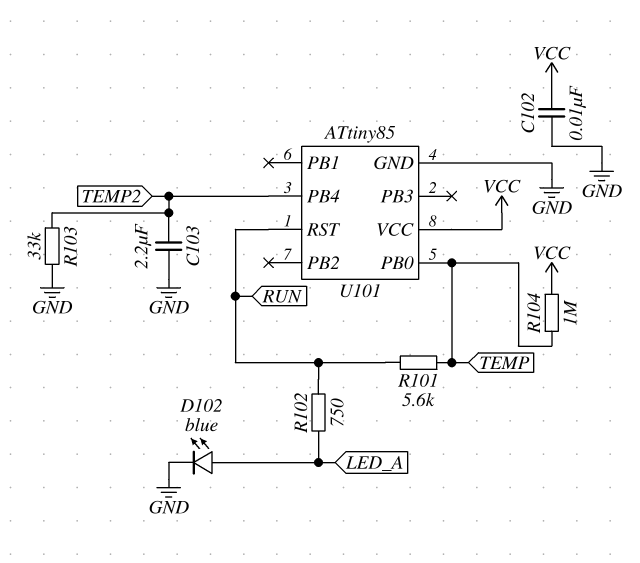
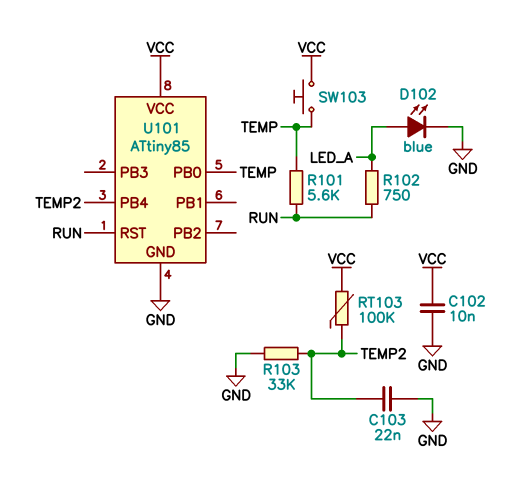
C103: 2.2uF (GND, TEMP2) -> 22nF (GND, TEMP2)
R104: 1M (TEMP, VCC) -> none
RT103: none -> 100k (TEMP2, VCC)
SW103: none -> button (TEMP, VCC)

